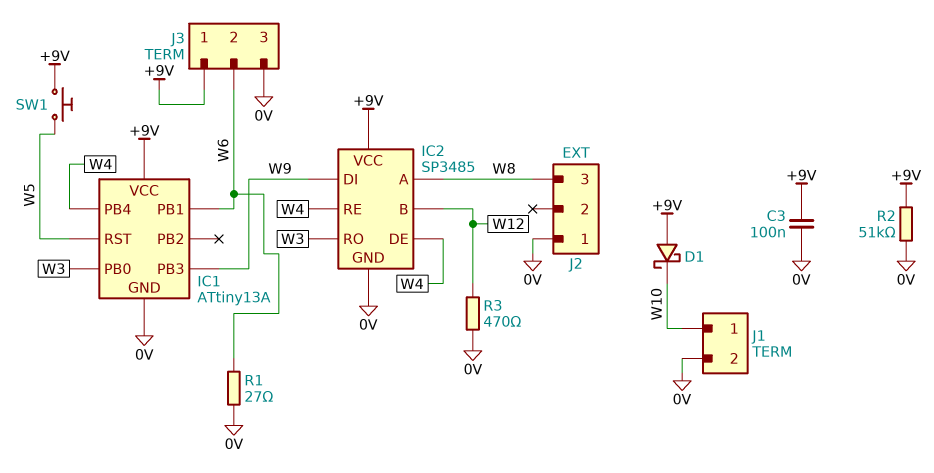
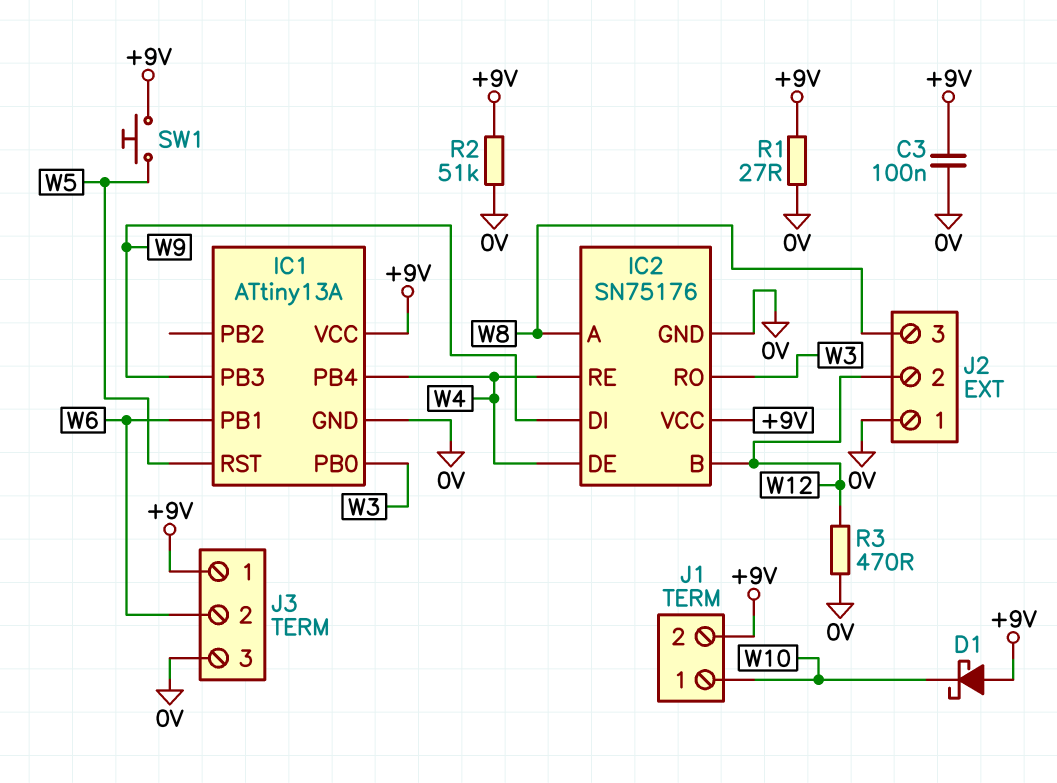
IC2: SP3485 -> SN75176
J1 pin 2: 0V -> +9V
J2 pin 2: none -> W12
R1: 27 (0V, W6) -> 27 (+9V, 0V)

